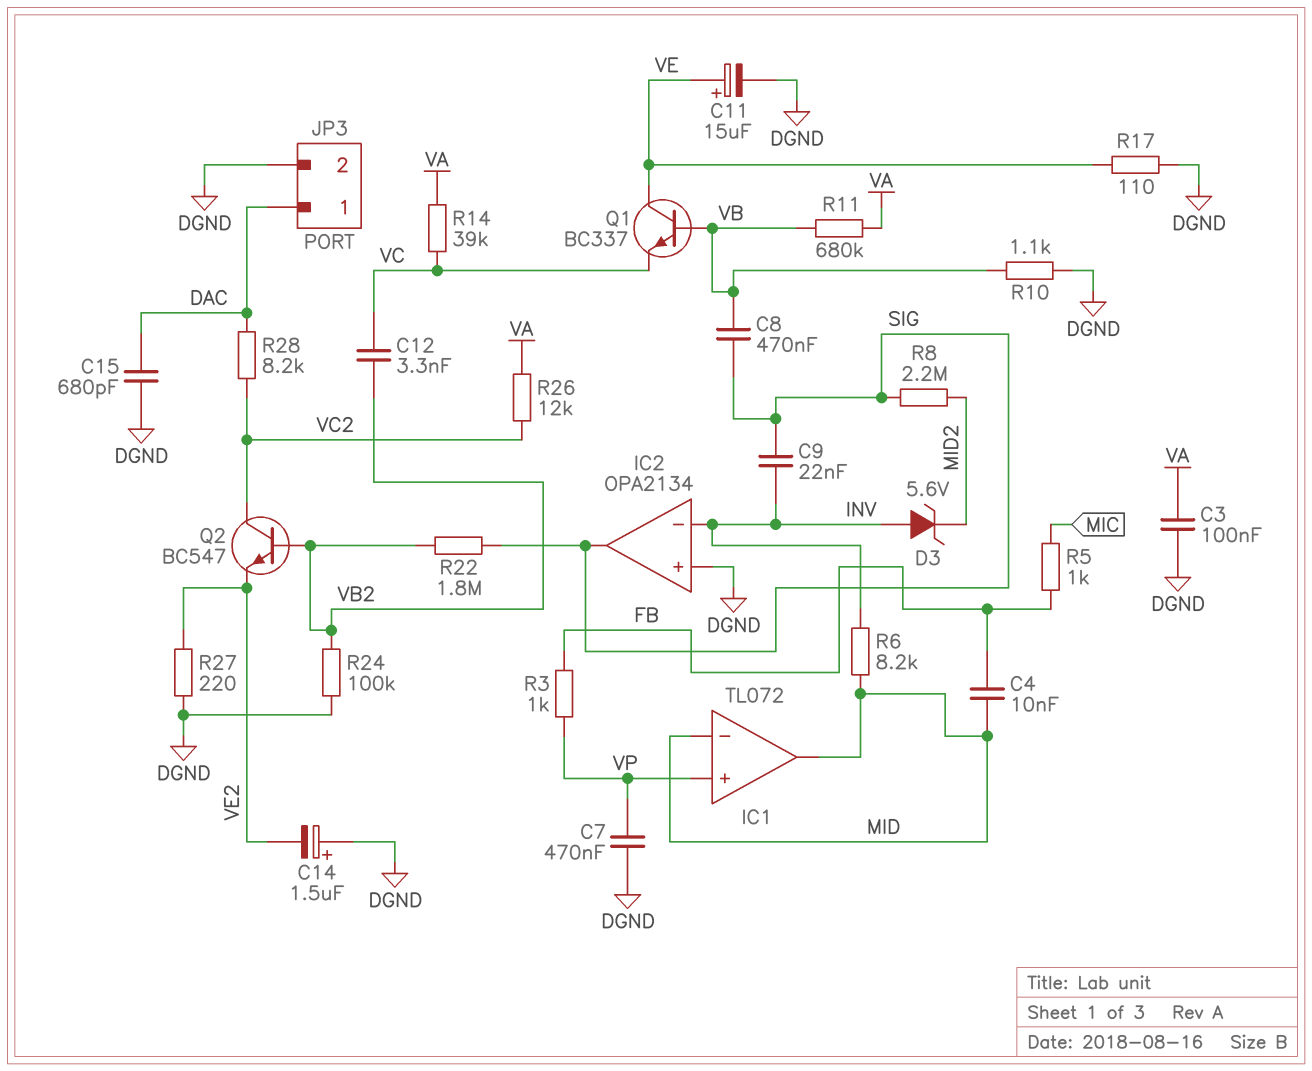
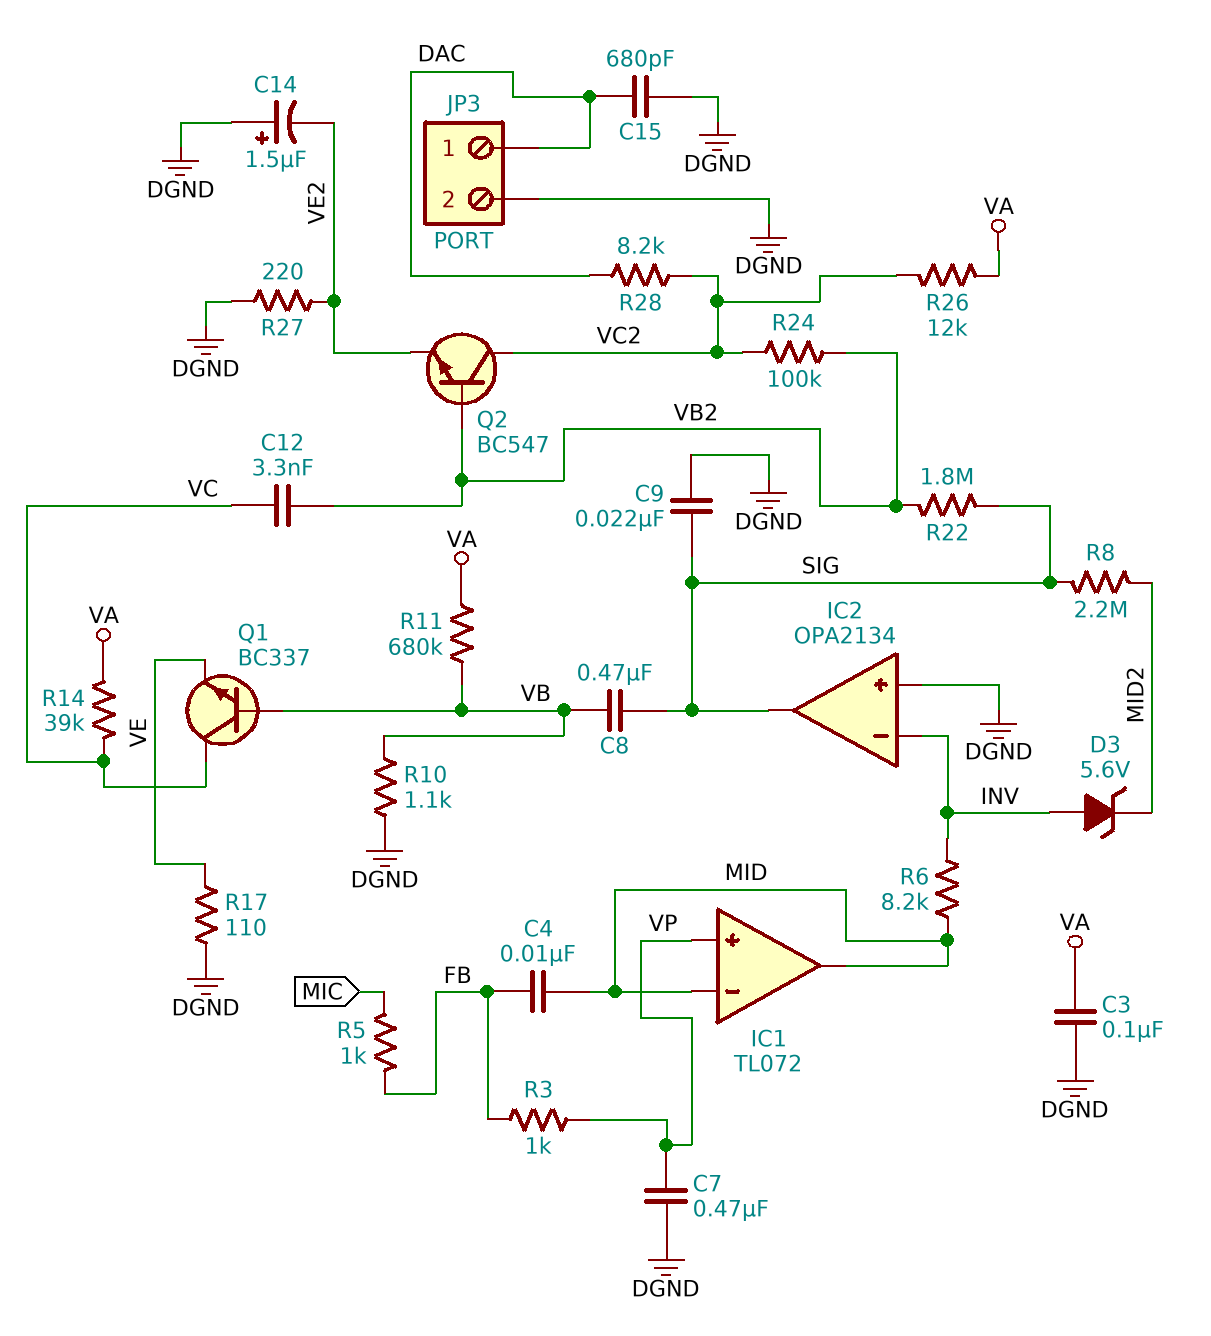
C9: 22nF (INV, SIG) -> 22nF (DGND, SIG)
C11: 15uF (plus VE, minus DGND) -> none
Q1: NPN BC337 (B VB, C VE, E VC) -> NPN BC337 (B VB, C VC, E VE)
R24: 100k (DGND, VB2) -> 100k (VB2, VC2)

